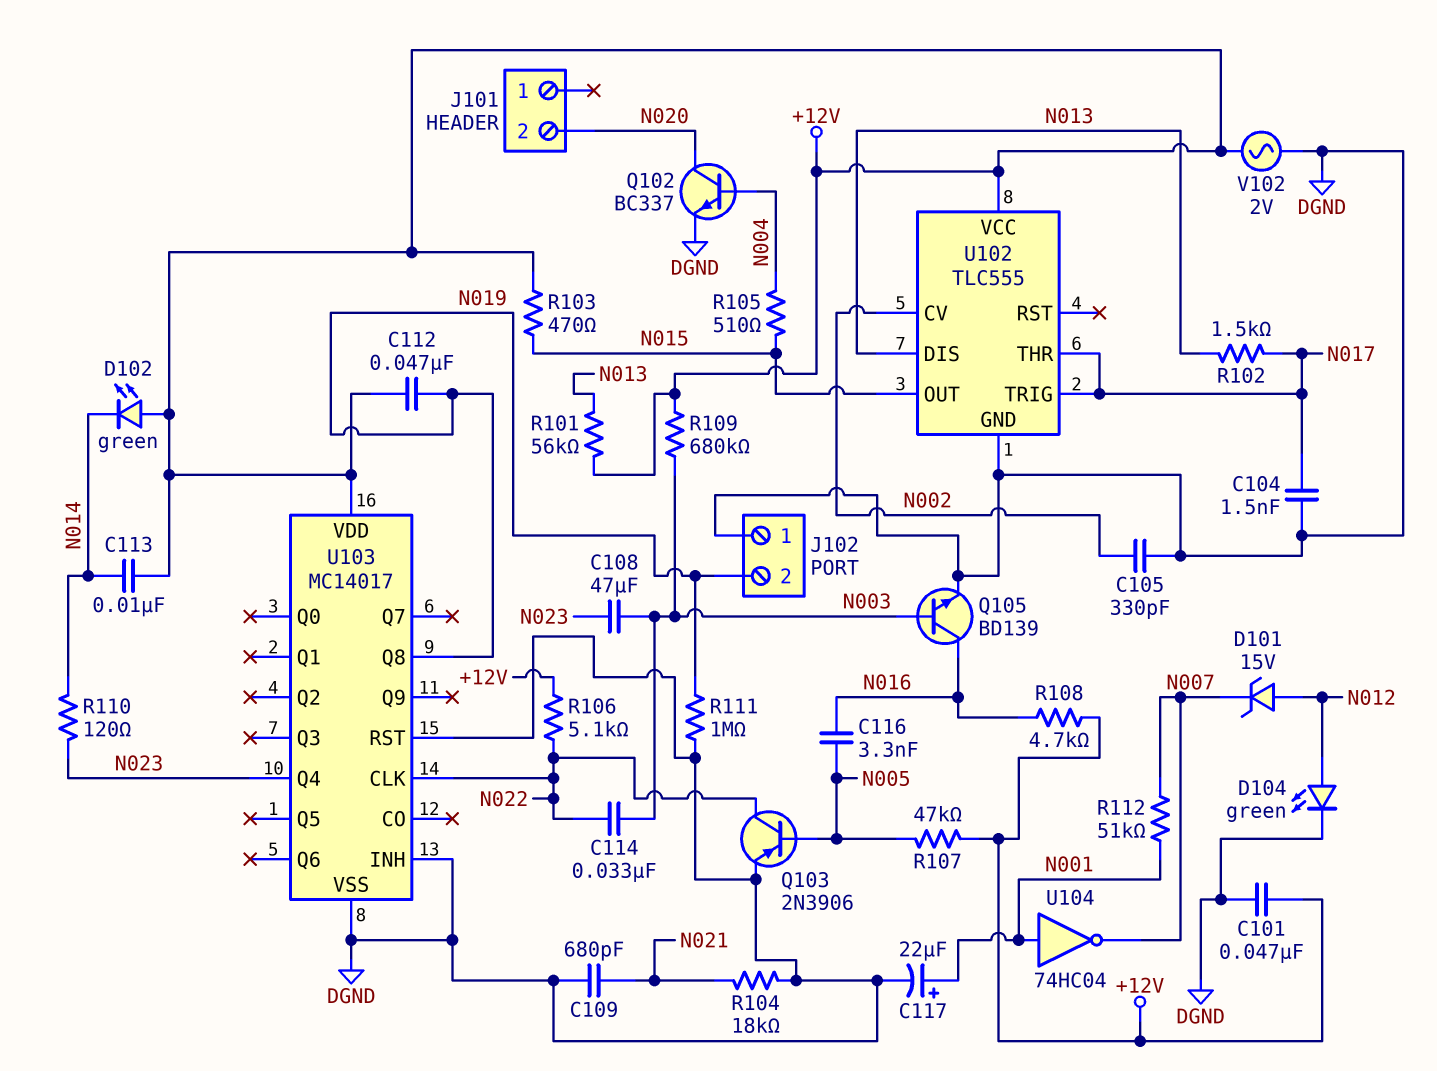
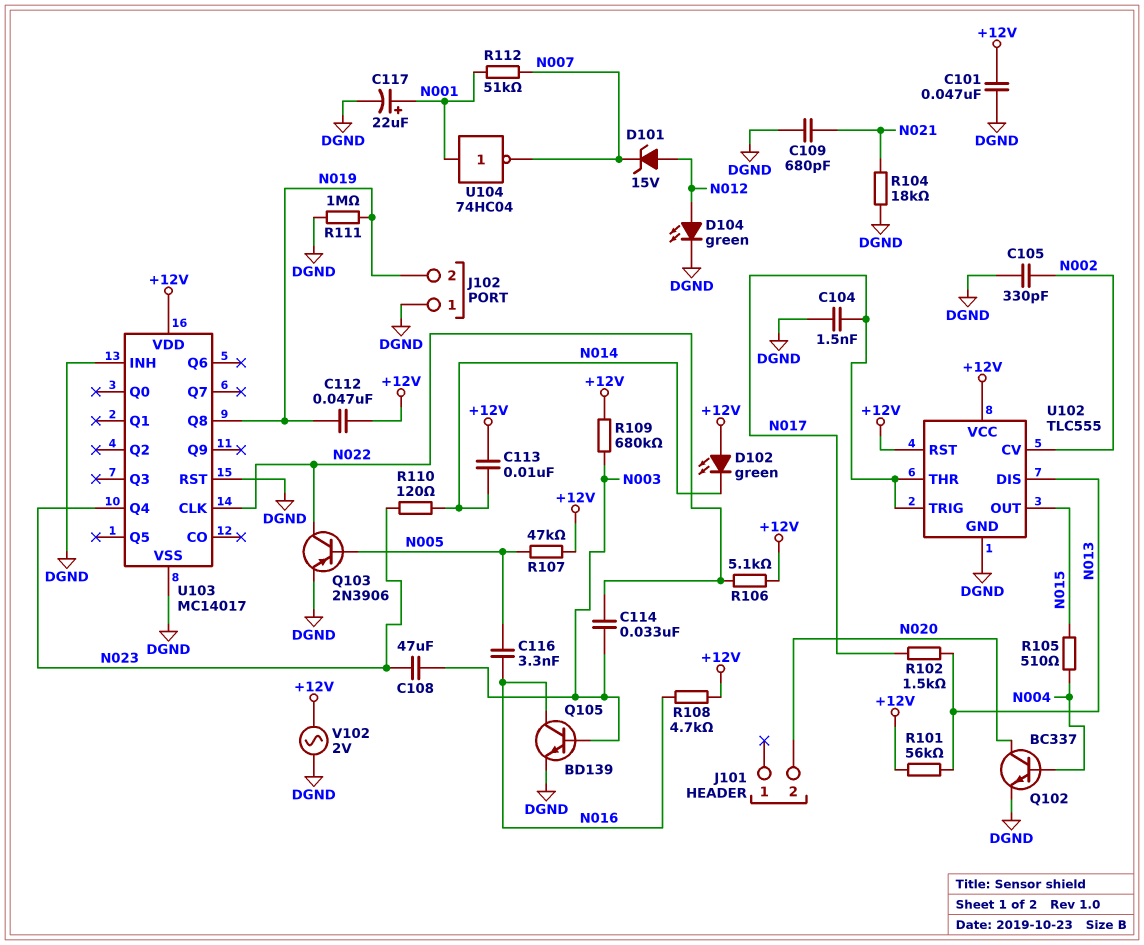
R103: 470 (+12V, N015) -> none
U102 pin RST: none -> +12V

